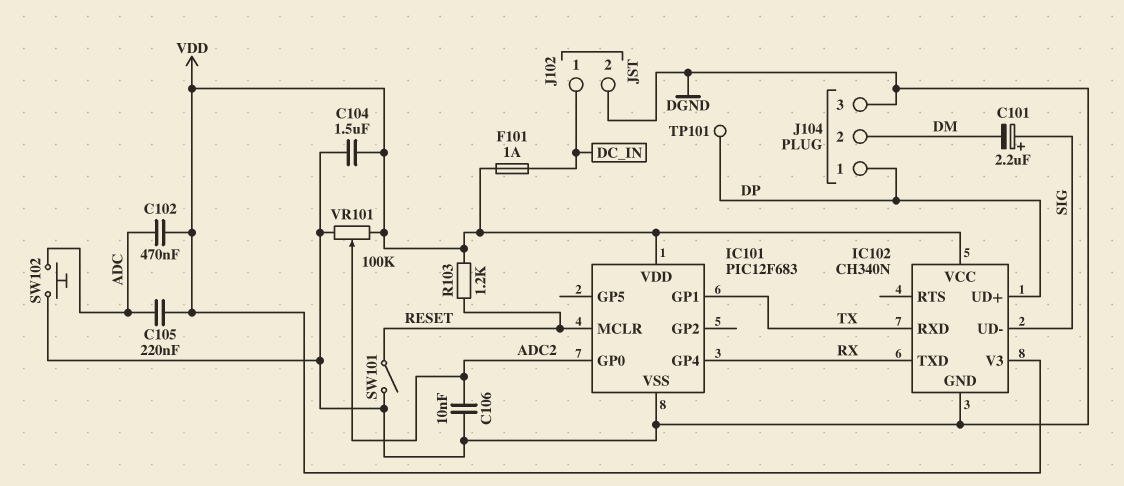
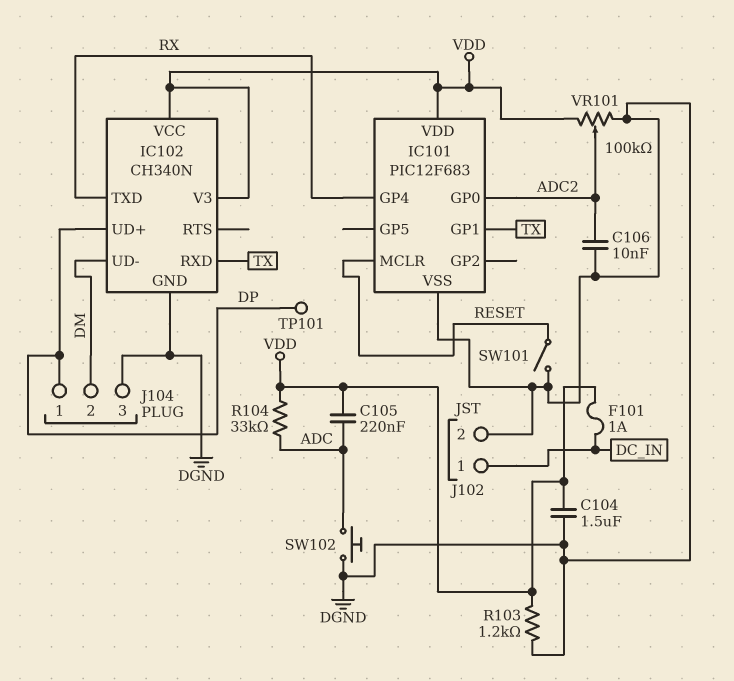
C101: 2.2uF (plus SIG, minus DM) -> none
C102: 470nF (ADC, VDD) -> none
IC102 pin UD-: SIG -> DM
R103: 1.2k (RESET, VDD) -> 1.2k (DGND, VDD)
R104: none -> 33k (ADC, VDD)

